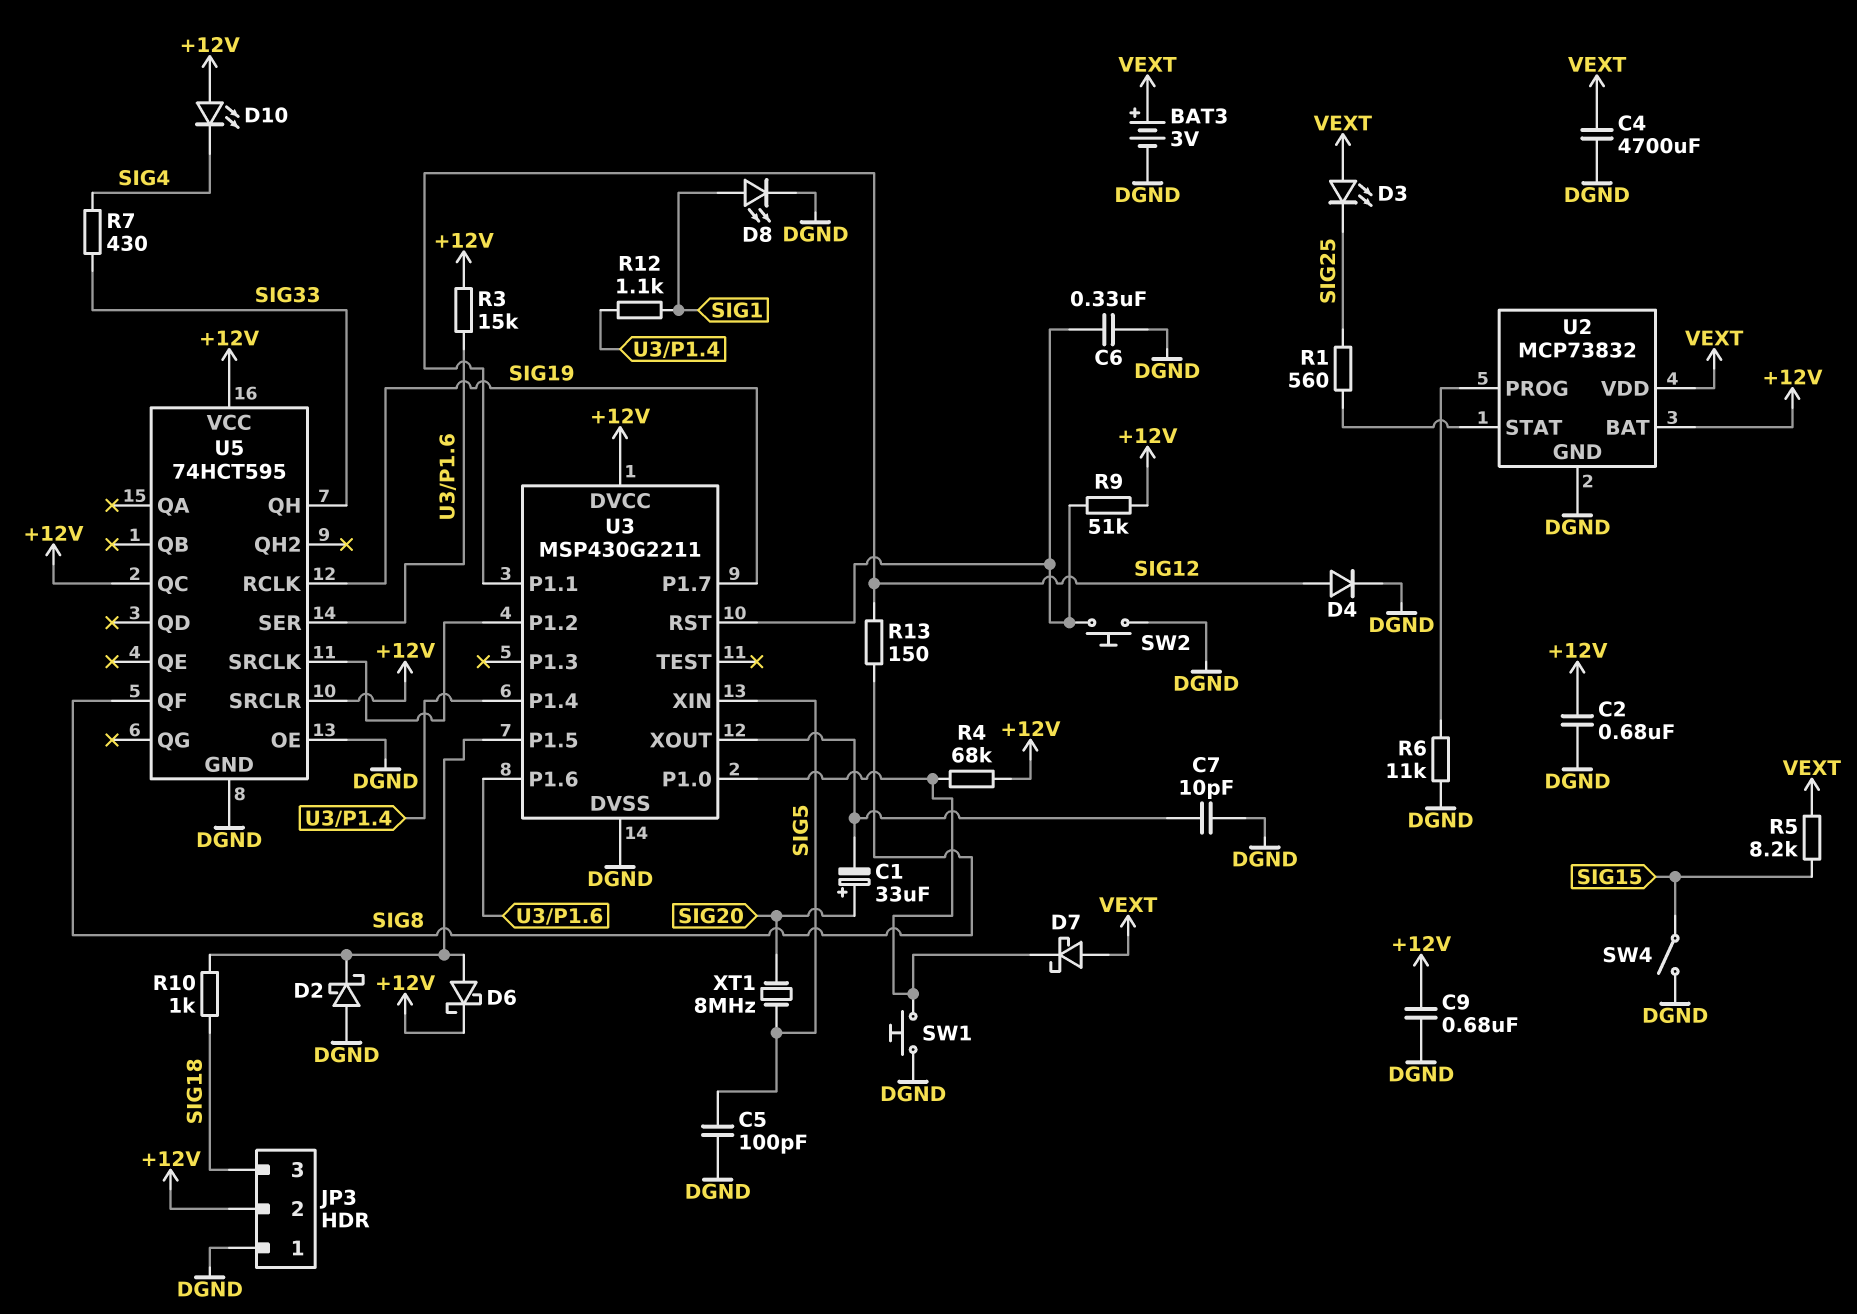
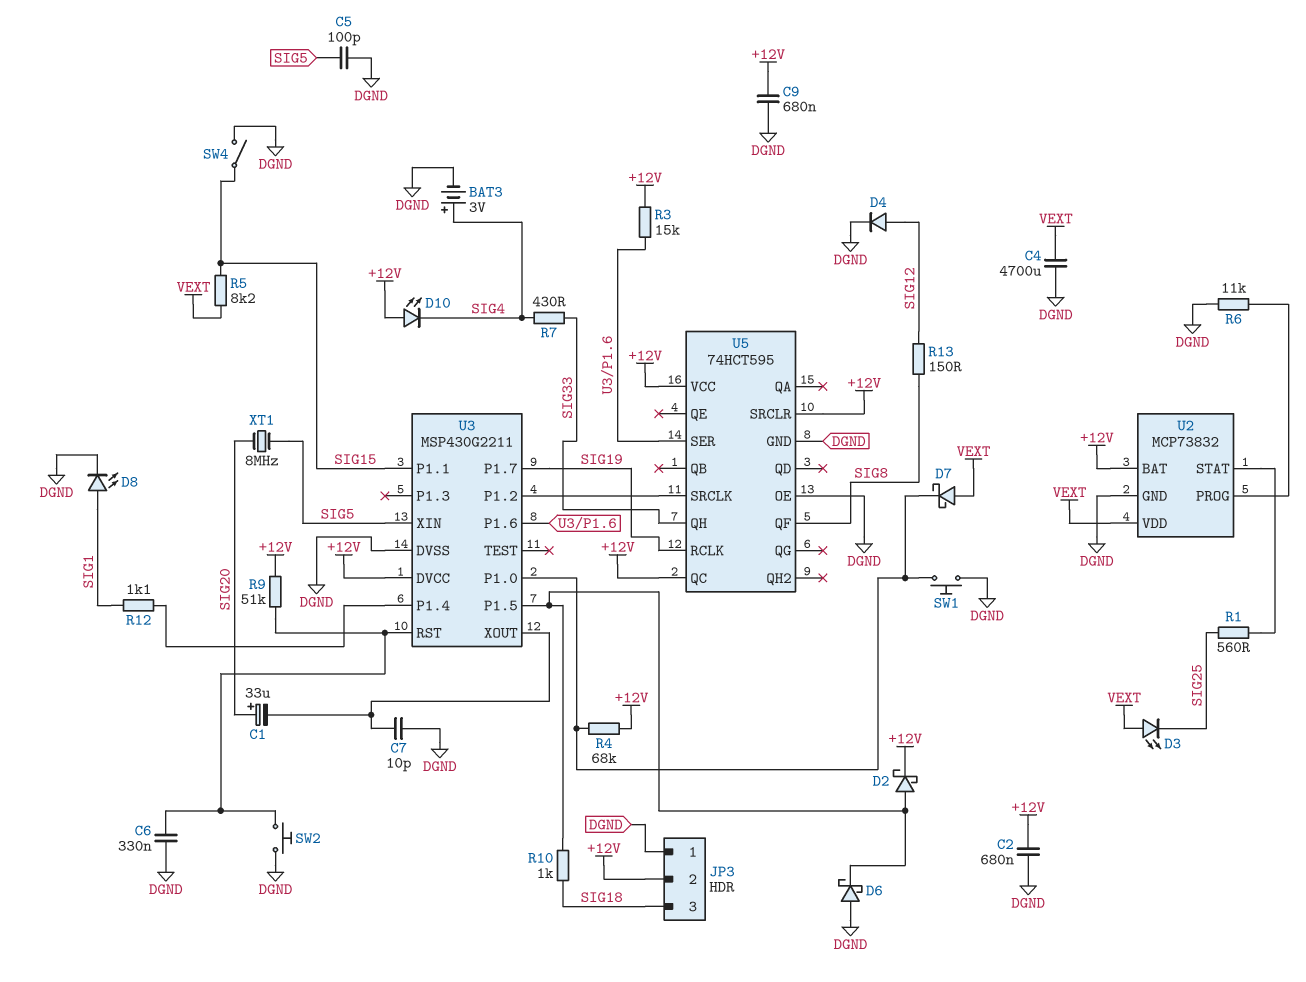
BAT3: 3V (plus VEXT, minus DGND) -> 3V (plus SIG4, minus DGND)
D2: schottky (A DGND, K U3/P1.5) -> schottky (A U3/P1.5, K +12V)
D6: schottky (A U3/P1.5, K +12V) -> schottky (A DGND, K U3/P1.5)
U3 pin P1.1: SIG12 -> SIG15

